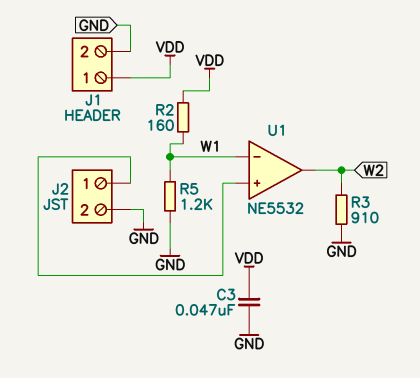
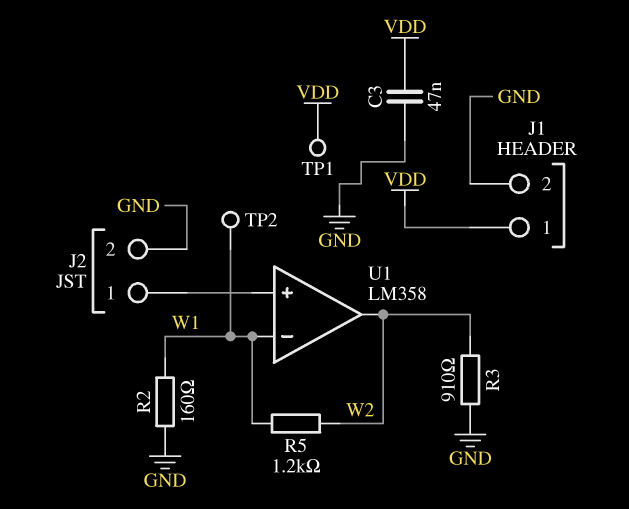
R2: 160 (VDD, W1) -> 160 (GND, W1)
R5: 1.2k (GND, W1) -> 1.2k (W1, W2)
TP1: none -> test point (VDD)
TP2: none -> test point (W1)
U1: NE5532 -> LM358

